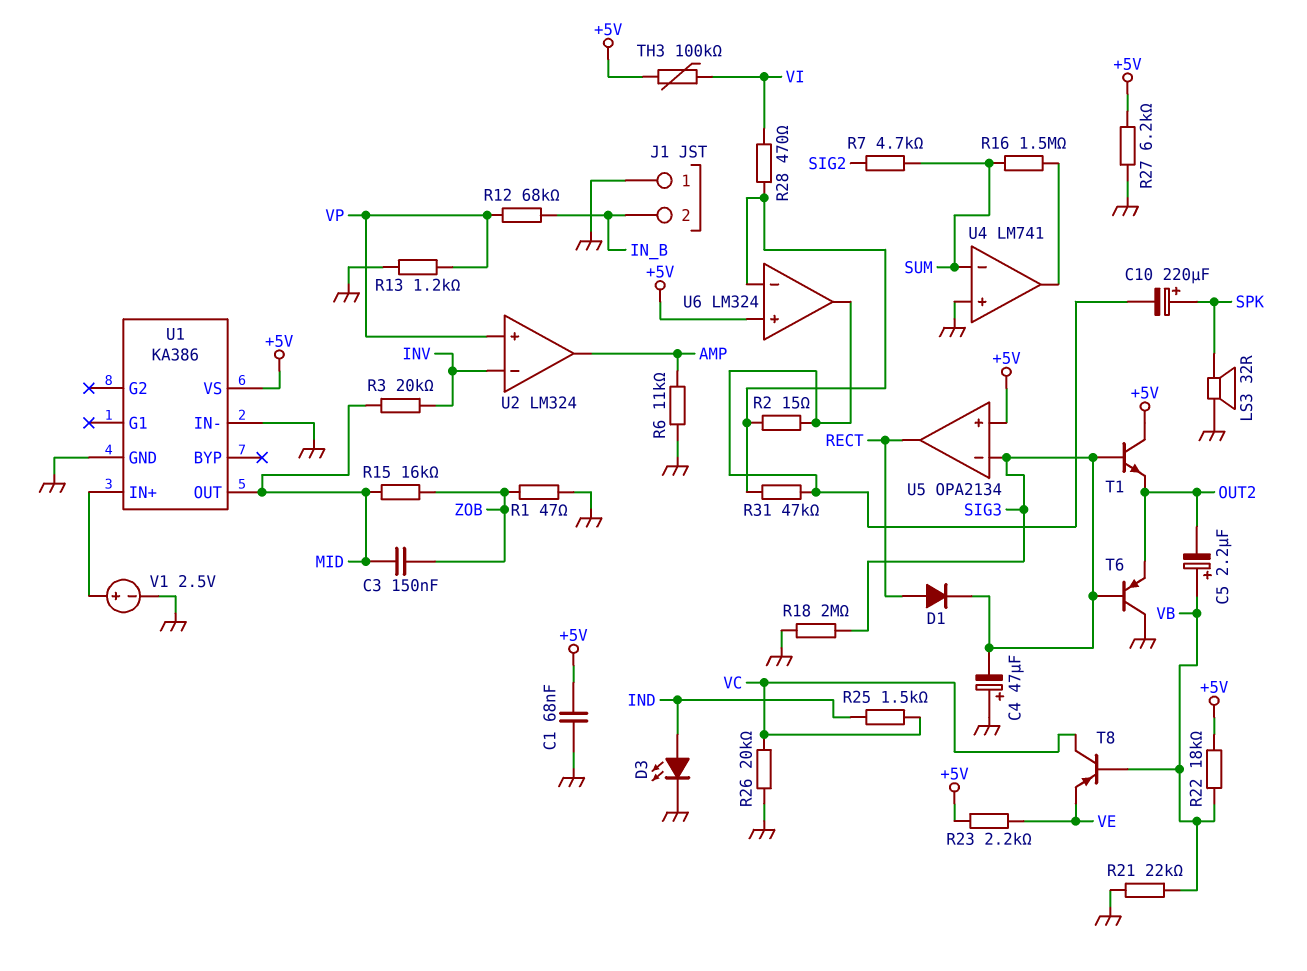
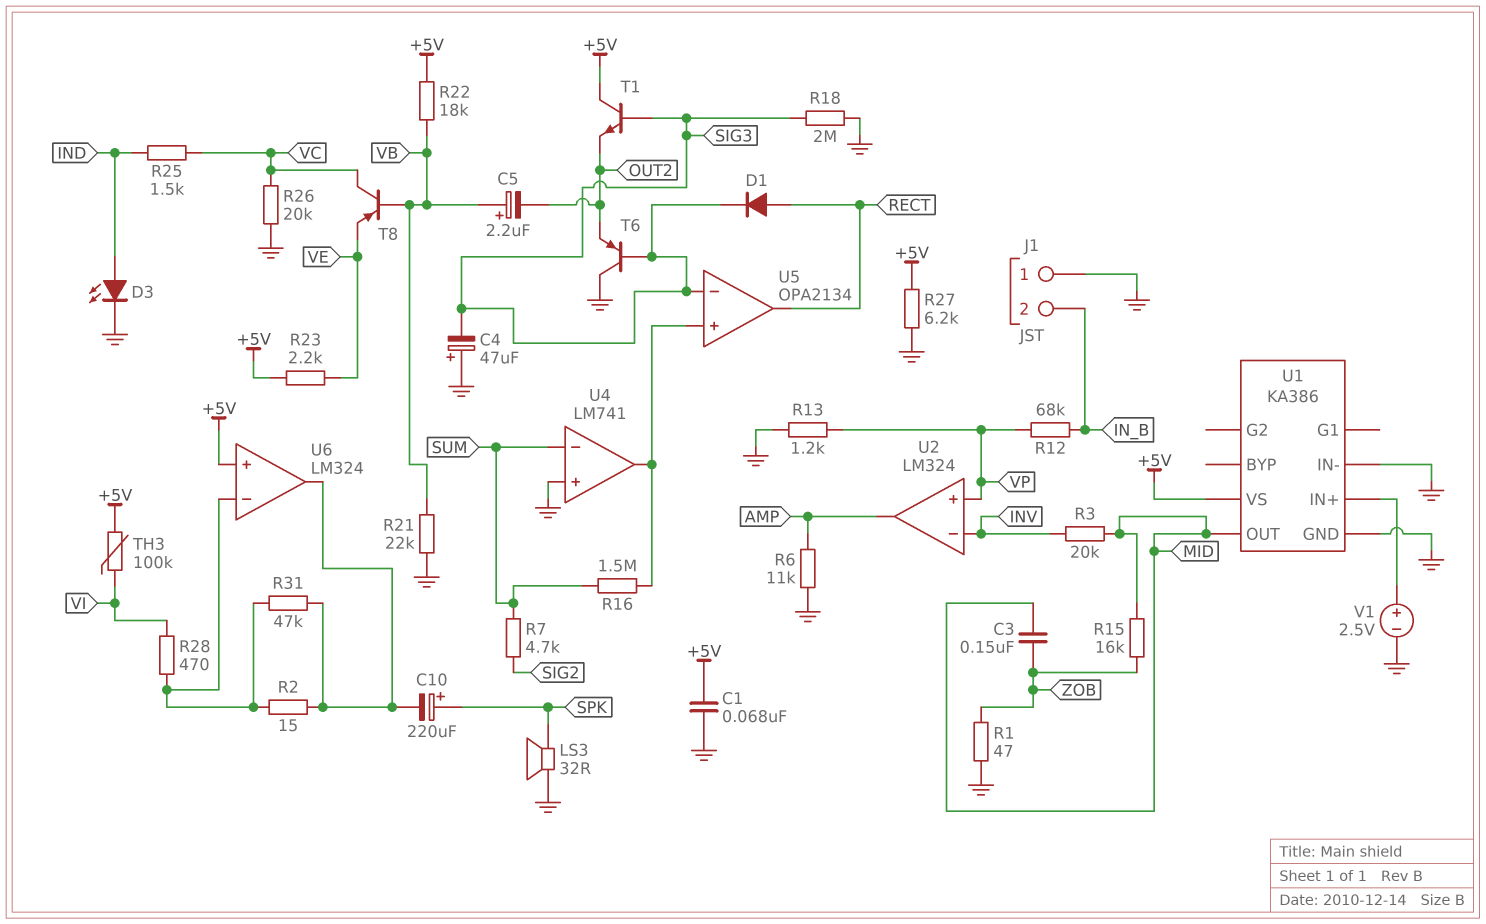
U5 pin in+: +5V -> U4/out

